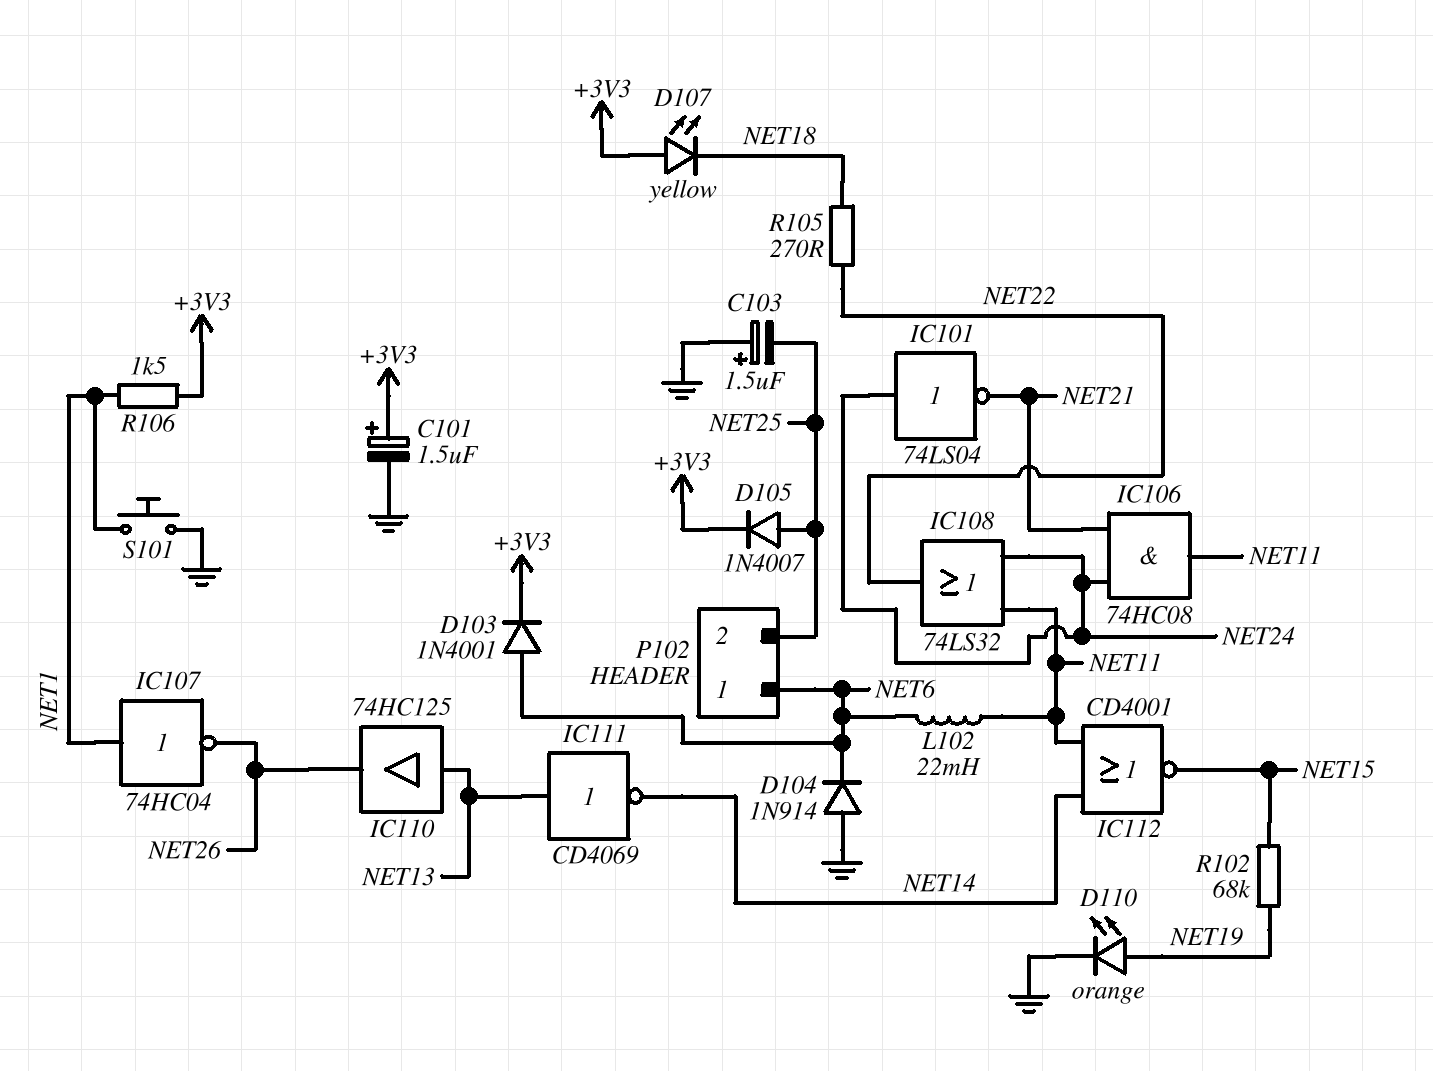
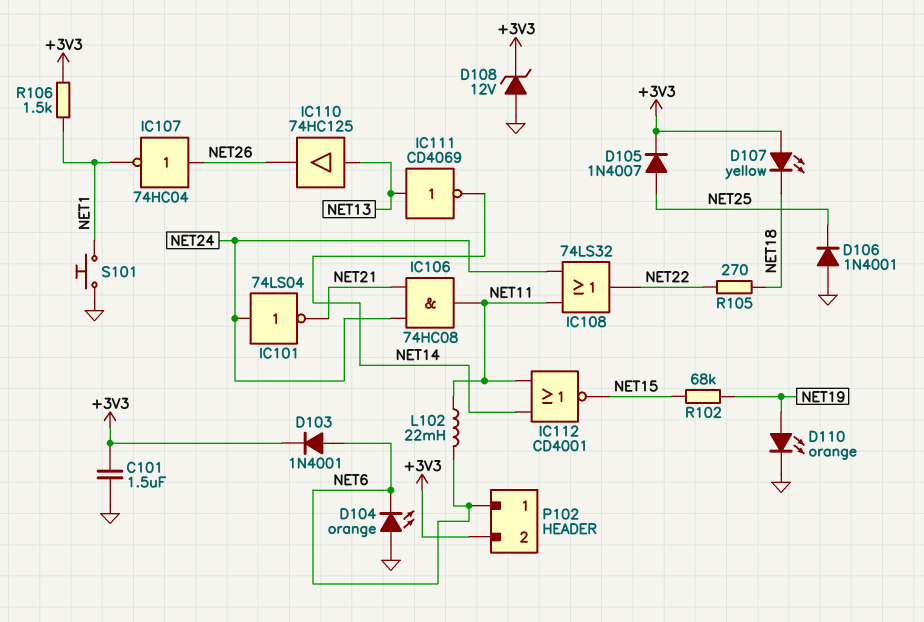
C101: 1.5uF (plus +3V3, minus GND) -> 1.5uF (+3V3, GND)
C103: 1.5uF (plus GND, minus NET25) -> none
D104: diode 1N914 (A GND, K NET6) -> LED orange (A GND, K NET6)
D106: none -> diode 1N4001 (A GND, K NET25)
D108: none -> zener 12V (A GND, K +3V3)
IC107: NOT 74HC04 (in NET1, out NET26) -> NOT 74HC04 (in NET26, out NET1)
P102 pin 2: NET25 -> +3V3

